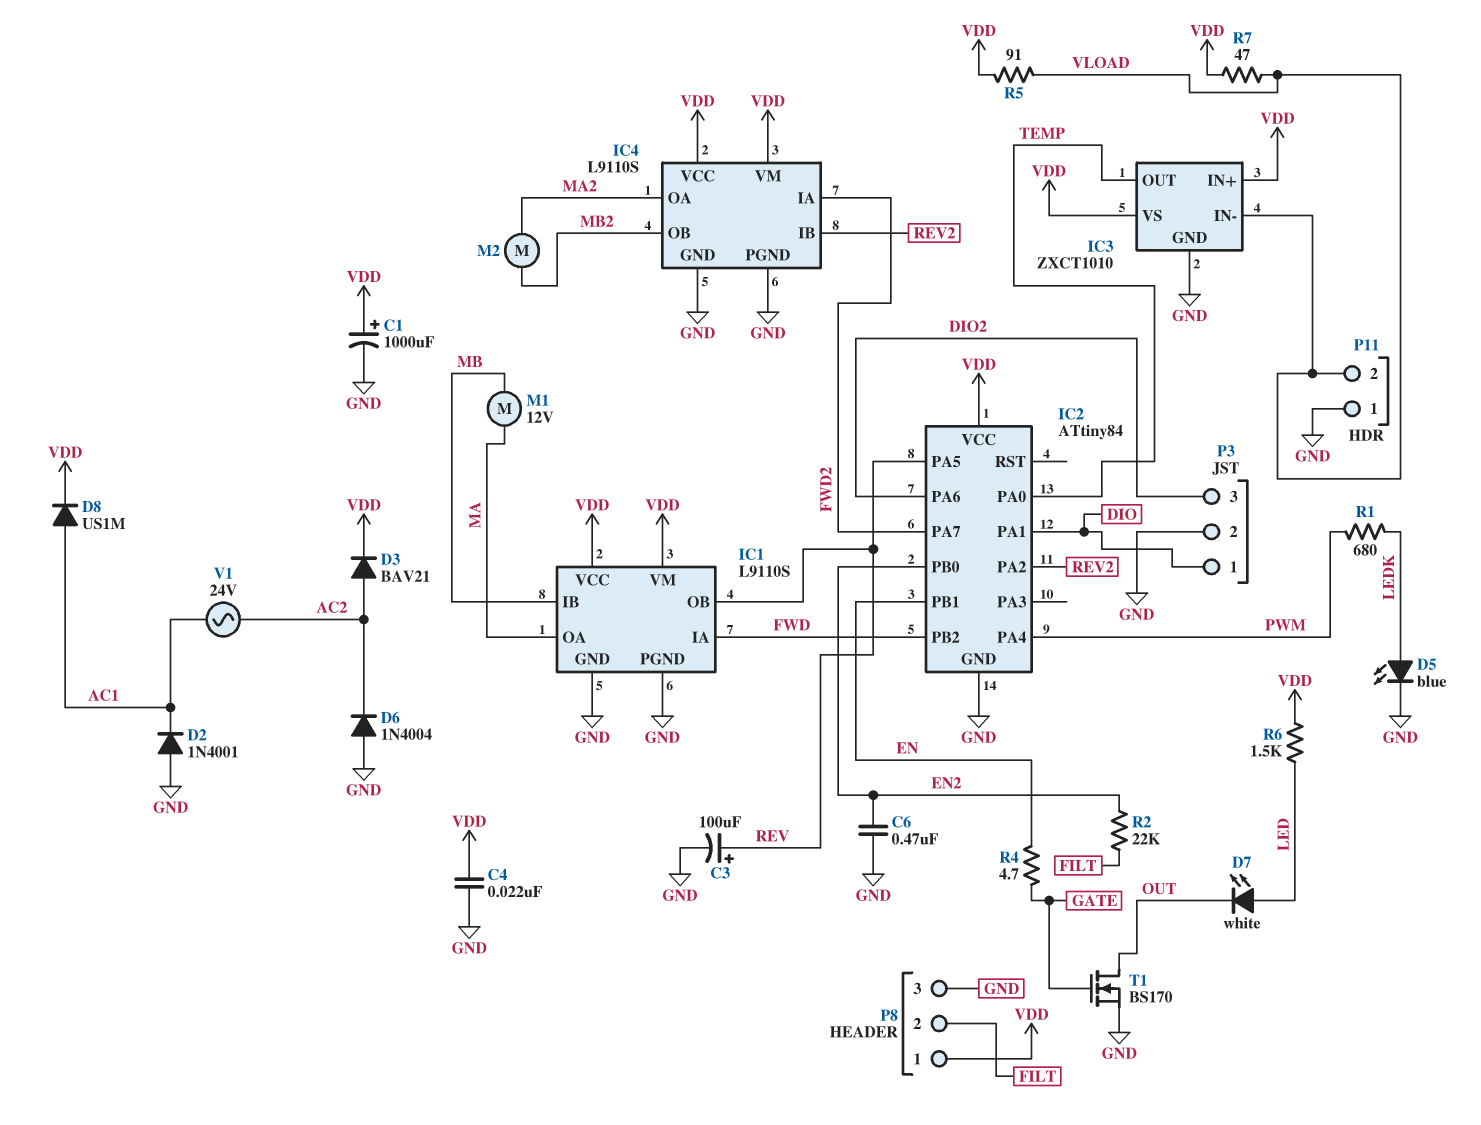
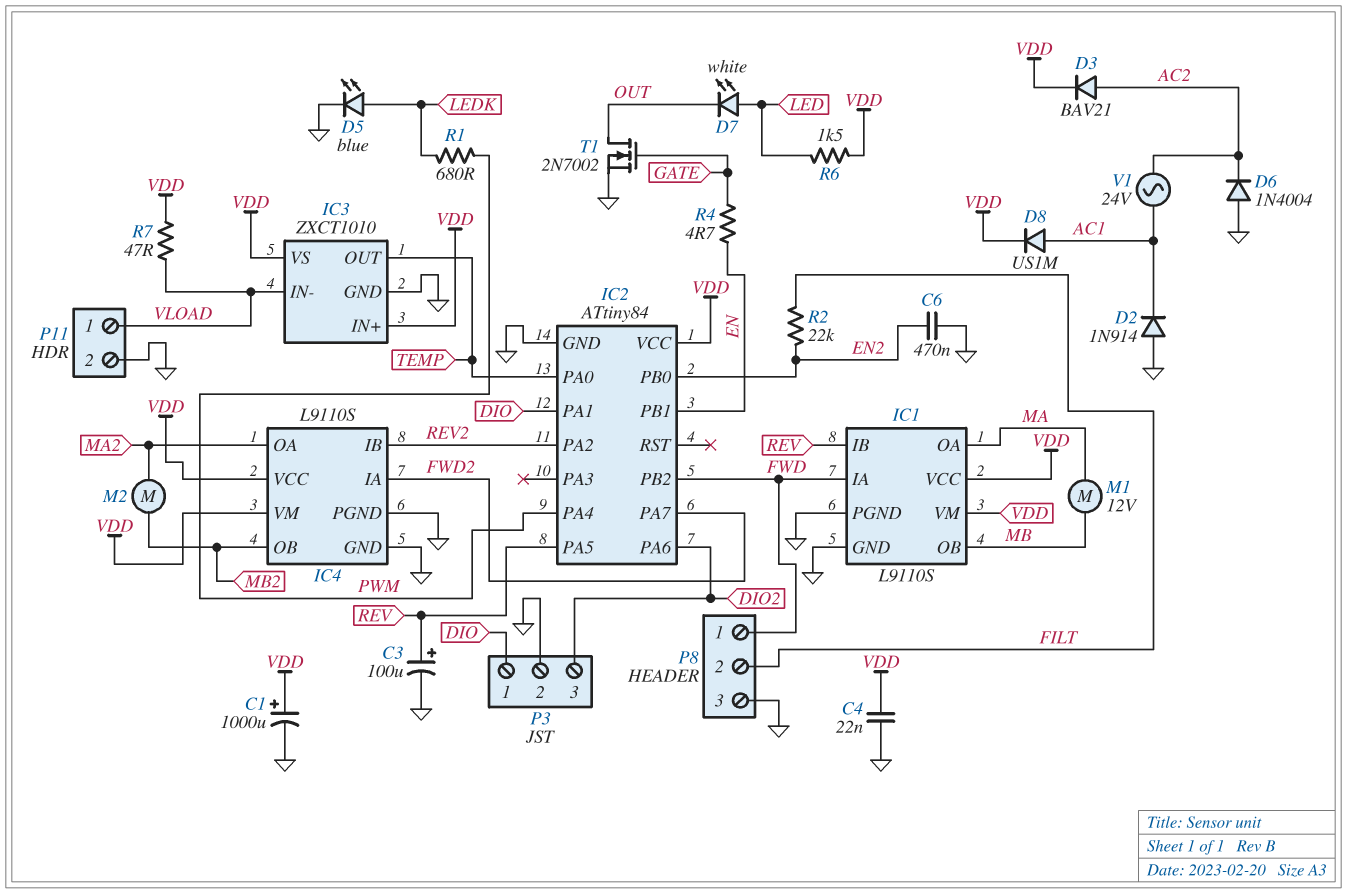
D2: diode 1N4001 (A GND, K AC1) -> diode 1N914 (A GND, K AC1)
IC1 pin IB: MB -> REV
IC1 pin OB: REV -> MB
P8 pin 1: VDD -> FWD
P11 pin 1: GND -> VLOAD
P11 pin 2: VLOAD -> GND
R5: 91 (VDD, VLOAD) -> none
T1: NMOS BS170 (G GATE, D OUT, S GND) -> NMOS 2N7002 (G GATE, D OUT, S GND)

